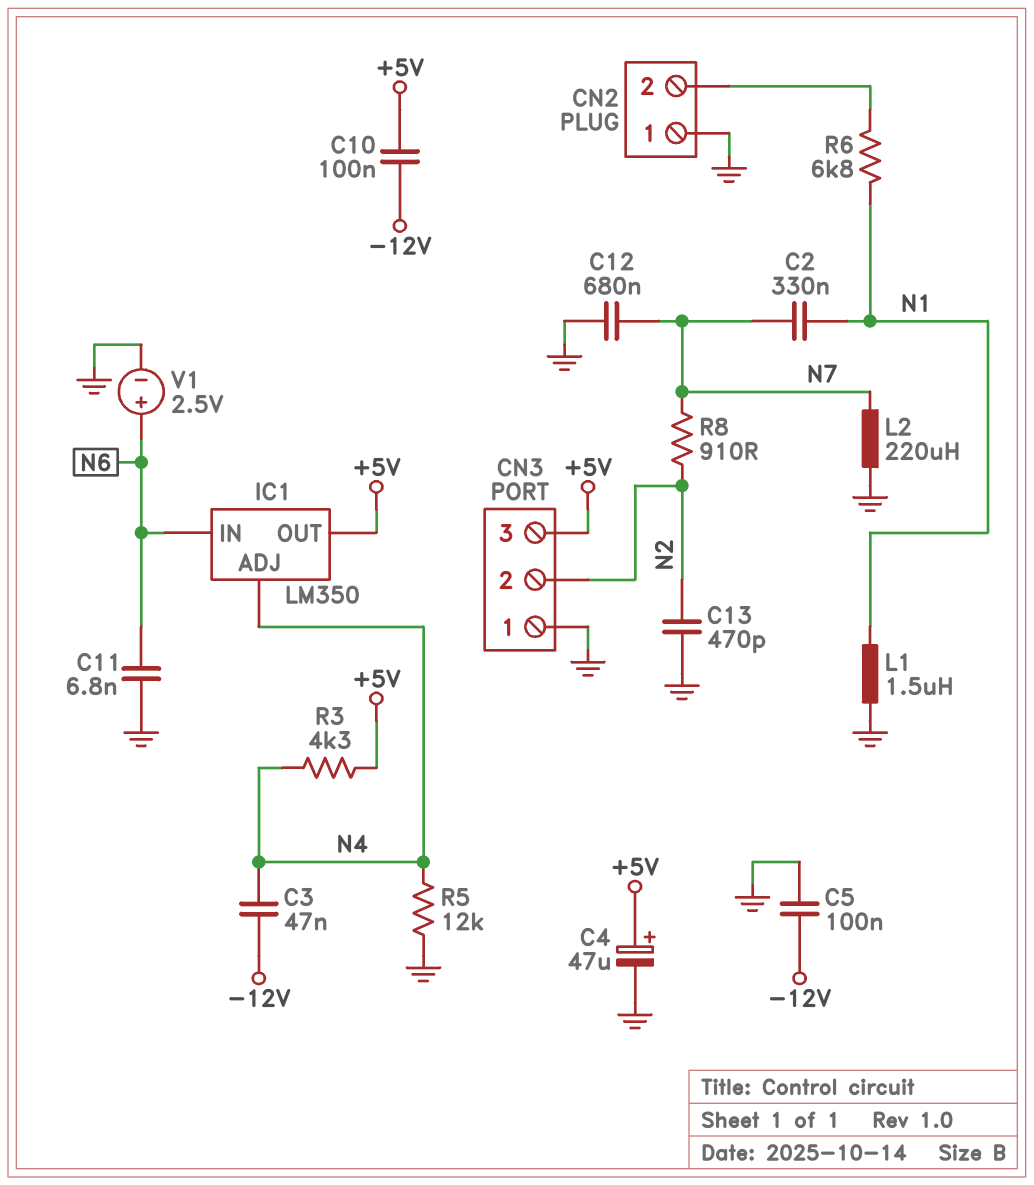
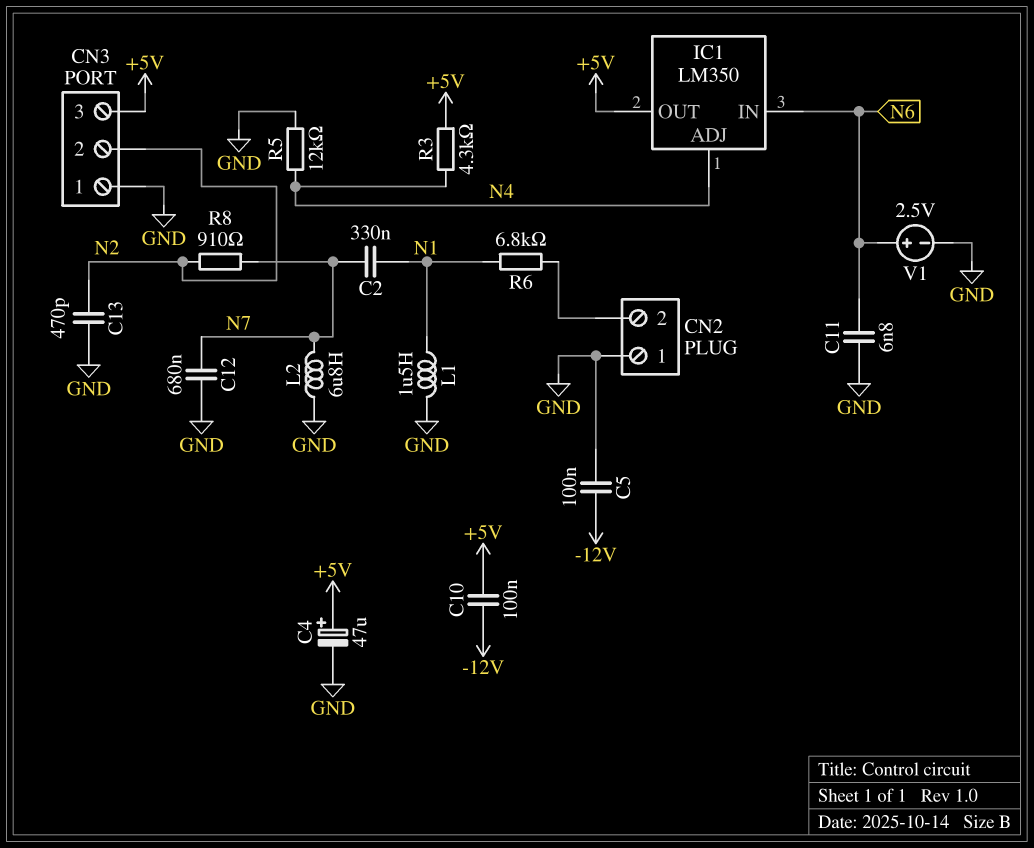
C3: 47nF (-12V, N4) -> none
L2: 220uH (GND, N7) -> 6.8uH (GND, N7)

